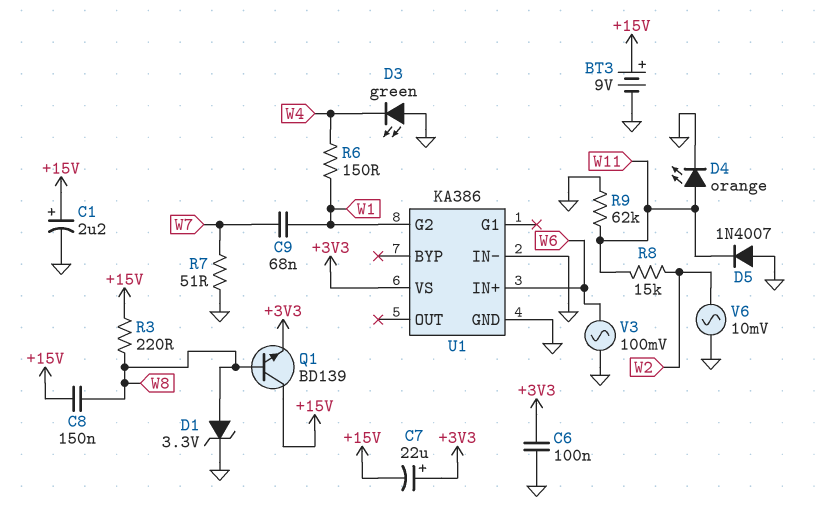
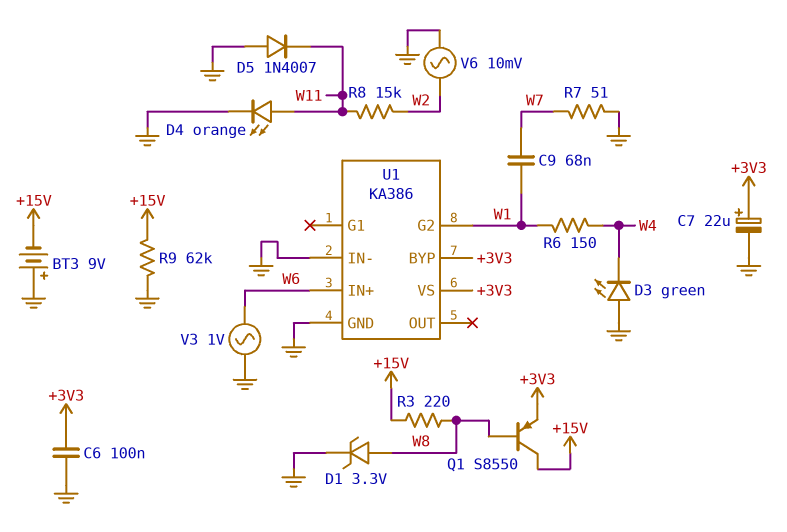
BT3: 9V (plus +15V, minus GND) -> 9V (plus GND, minus +15V)
C1: 2.2uF (plus +15V, minus GND) -> none
C7: 22uF (plus +3V3, minus +15V) -> 22uF (plus +3V3, minus GND)
C8: 150nF (+15V, W8) -> none
Q1: NPN BD139 (B W8, C +15V, E +3V3) -> PNP S8550 (B W8, C +15V, E +3V3)
R9: 62k (GND, W11) -> 62k (+15V, GND)
U1 pin BYP: none -> +3V3
V3: AC 100mV (GND, W6) -> AC 1V (GND, W6)

